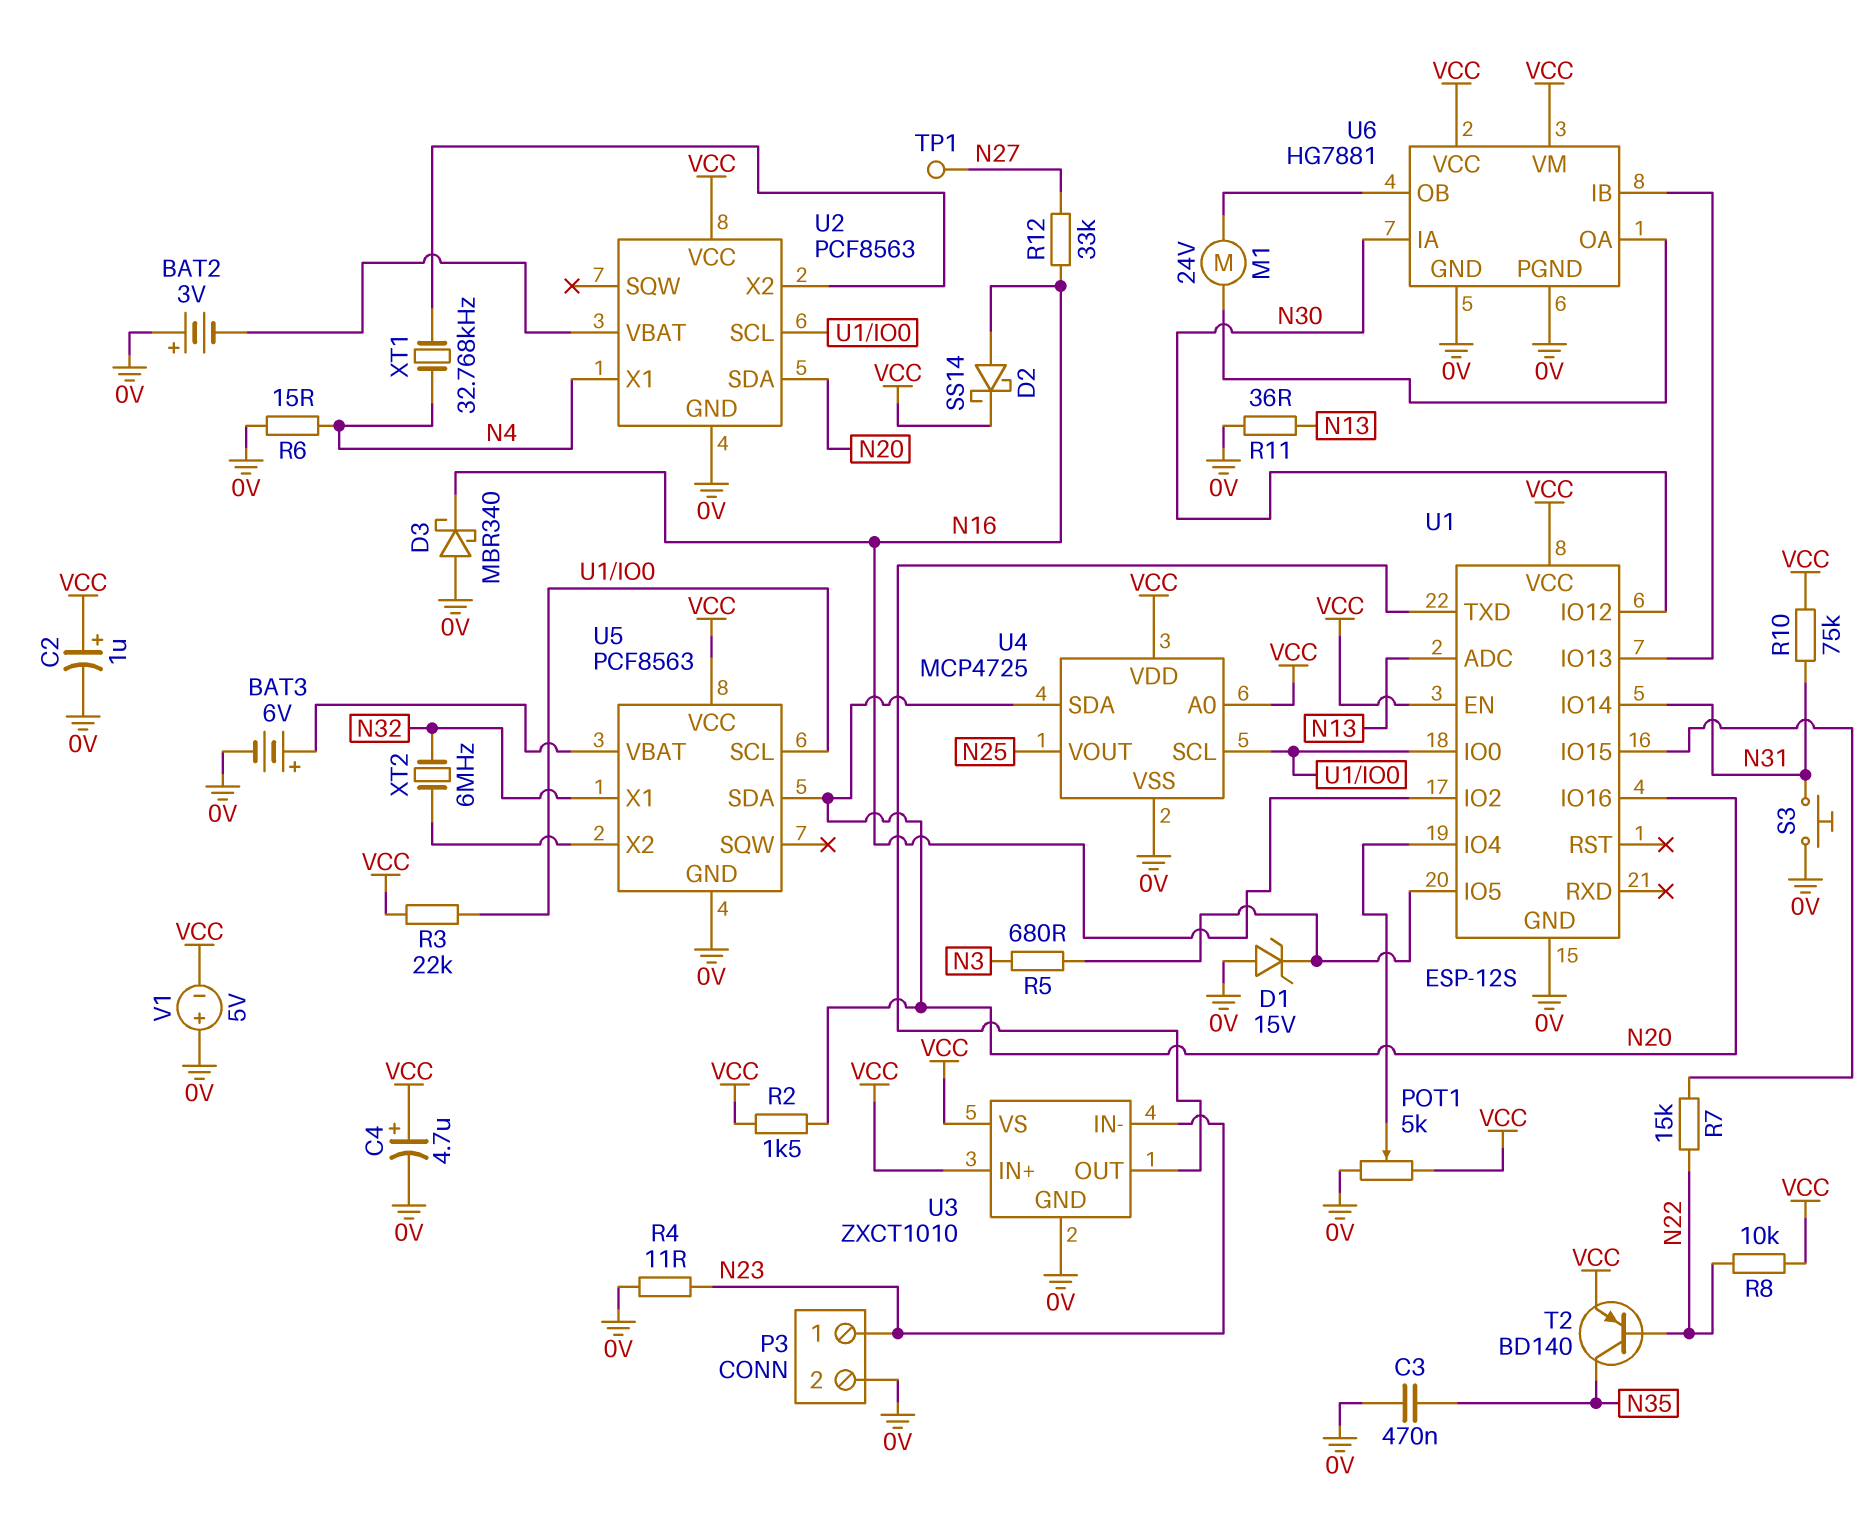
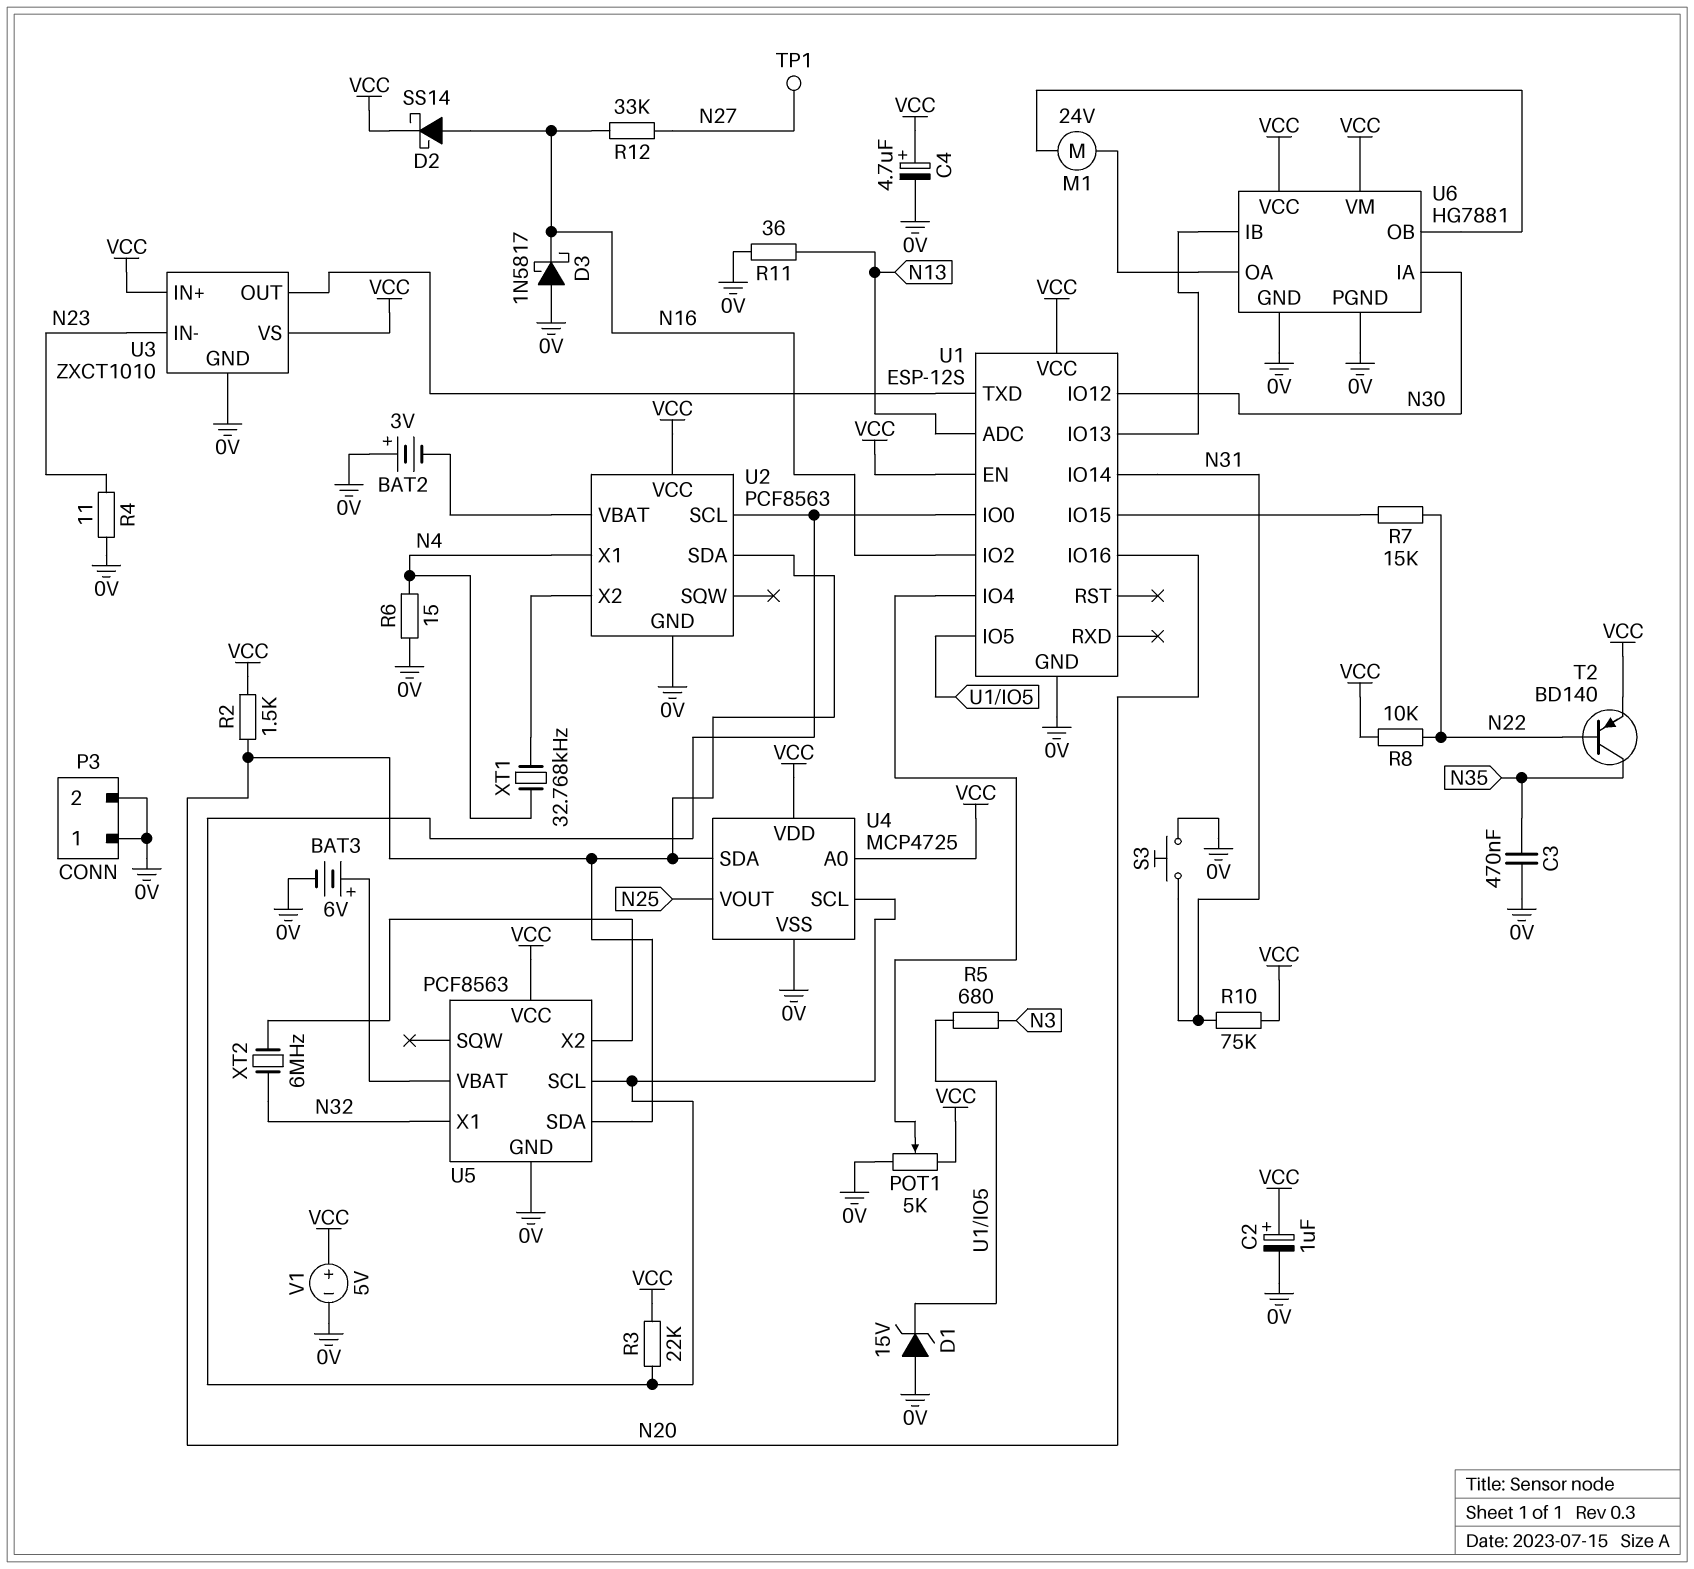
D3: schottky MBR340 (A 0V, K N16) -> schottky 1N5817 (A 0V, K N16)
P3 pin 1: N23 -> 0V
V1: 5V (plus 0V, minus VCC) -> 5V (plus VCC, minus 0V)

